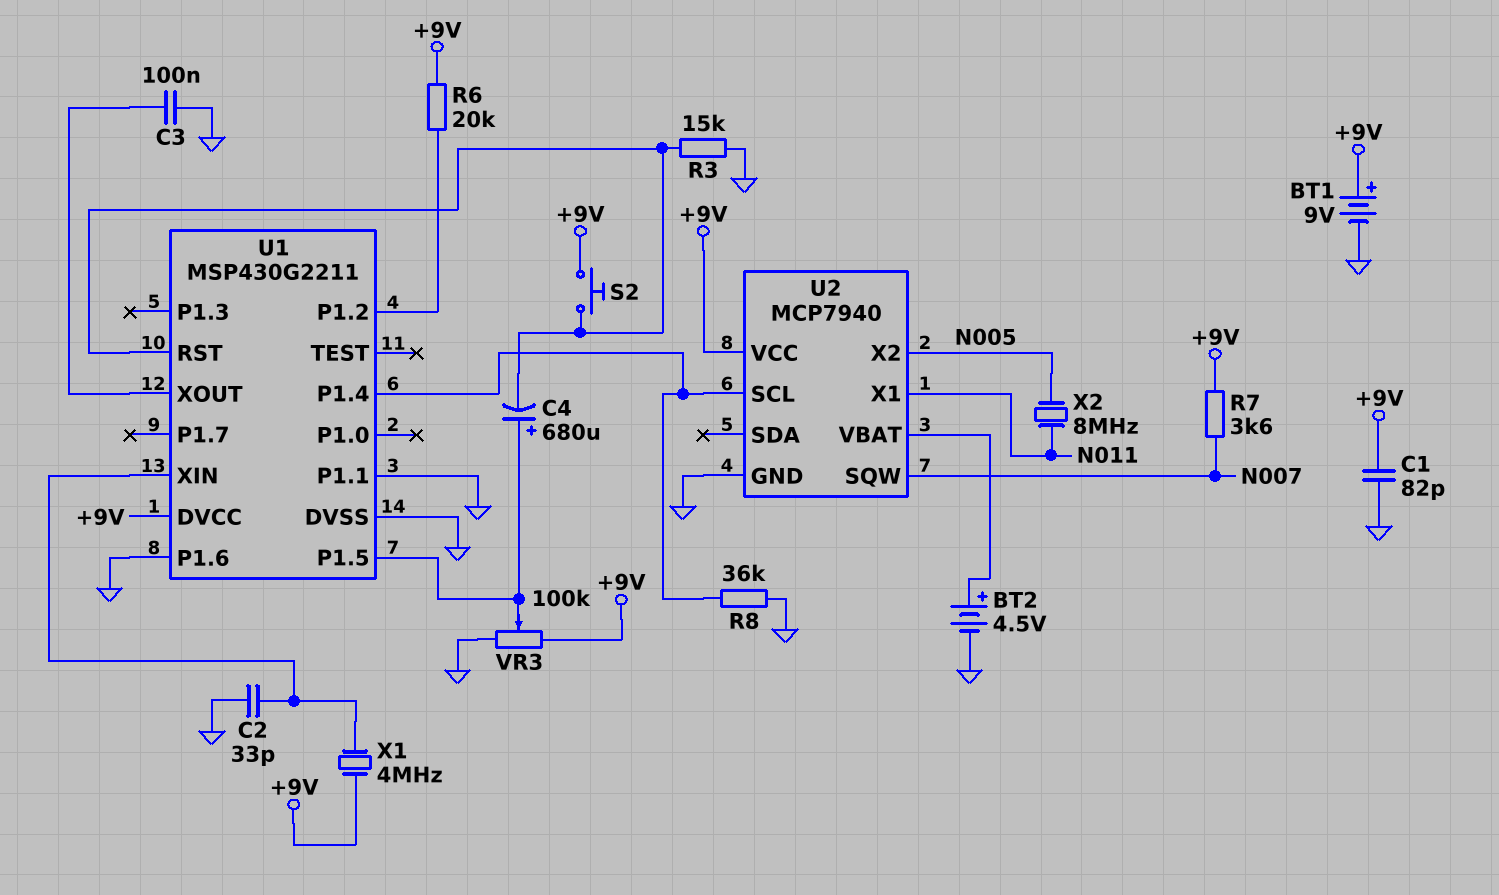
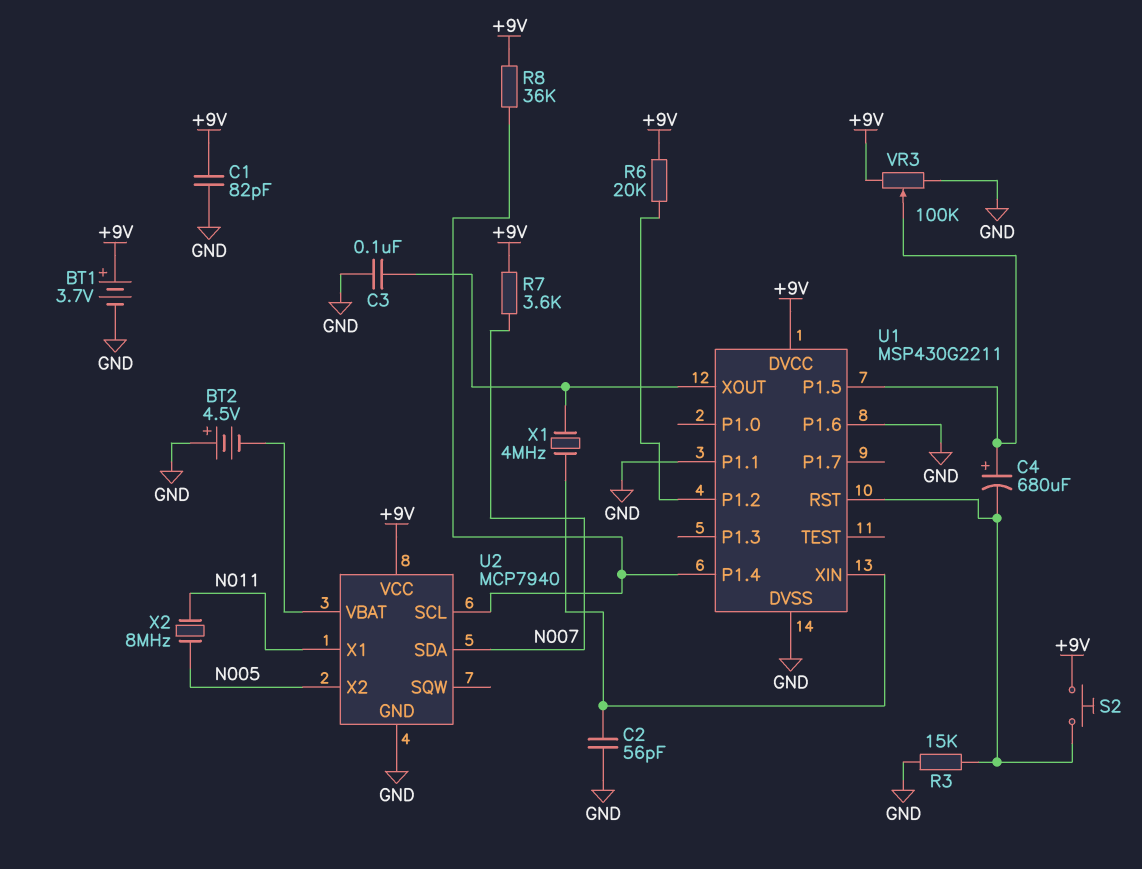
BT1: 9V (plus +9V, minus GND) -> 3.7V (plus +9V, minus GND)
BT2: 4.5V (plus U2/VBAT, minus GND) -> 4.5V (plus GND, minus U2/VBAT)
C2: 33pF (GND, U1/XIN) -> 56pF (GND, U1/XIN)
R8: 36k (GND, U1/P1.4) -> 36k (+9V, U1/P1.4)
U2 pin SDA: none -> N007
U2 pin SQW: N007 -> none
X1: 4MHz (+9V, U1/XIN) -> 4MHz (U1/XIN, U1/XOUT)

